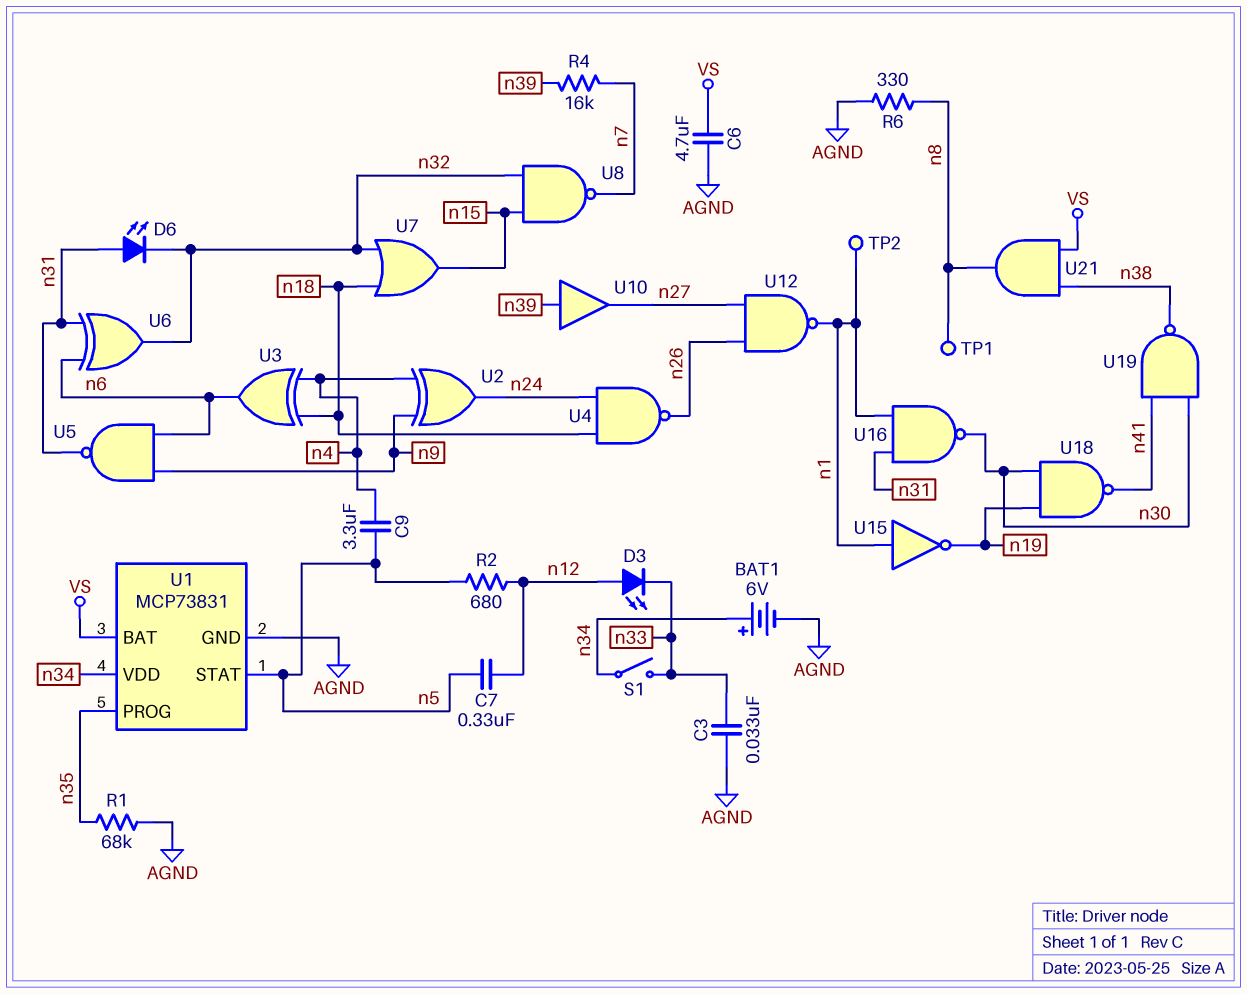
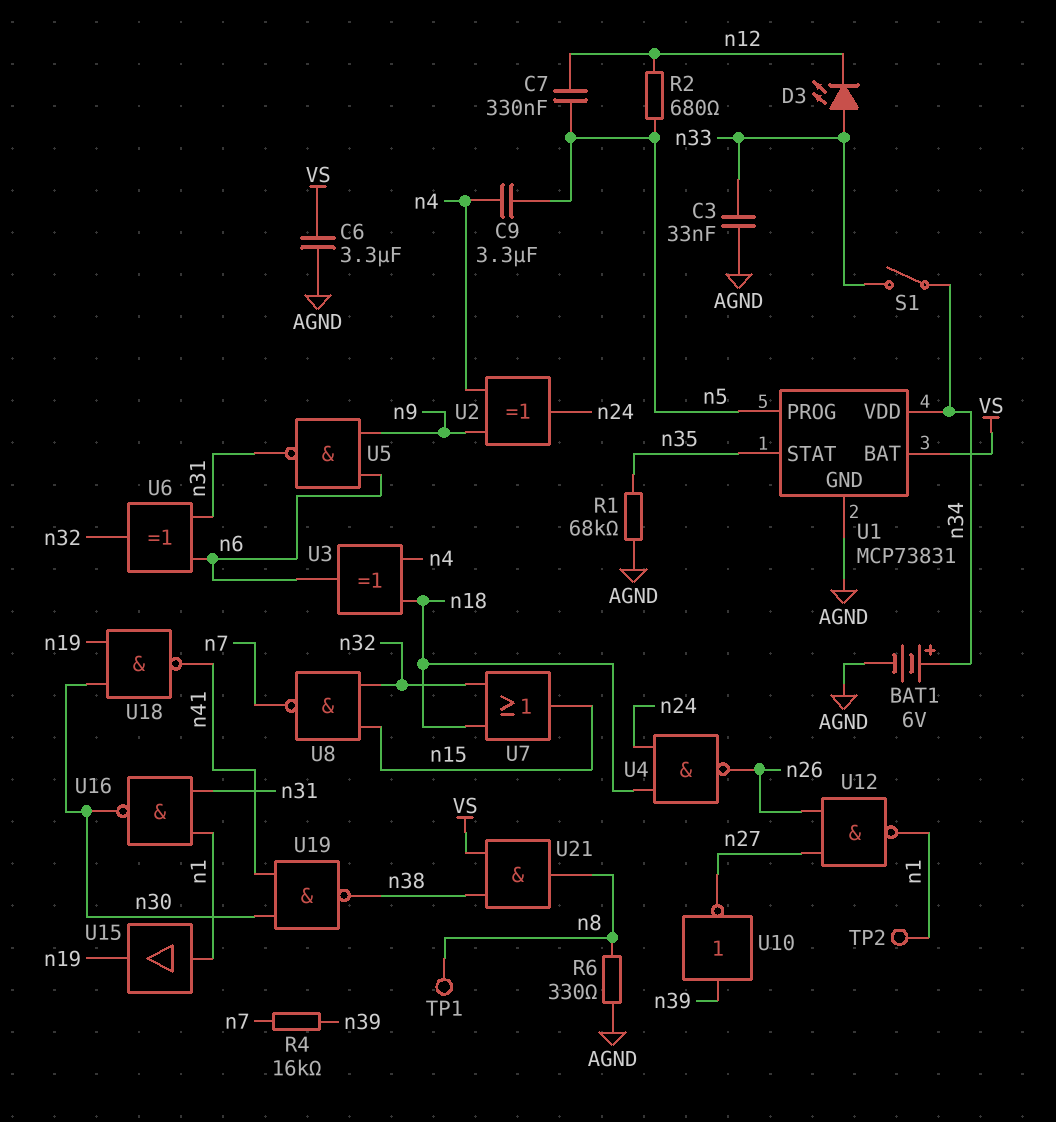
C6: 4.7uF (AGND, VS) -> 3.3uF (AGND, VS)
D3: LED (A n12, K n33) -> LED (A n33, K n12)
D6: LED (A n31, K n32) -> none
U1 pin PROG: n35 -> n5
U1 pin STAT: n5 -> n35
U10: buffer (in n39, out n27) -> NOT (in n39, out n27)
U15: NOT (in n1, out n19) -> buffer (in n1, out n19)

